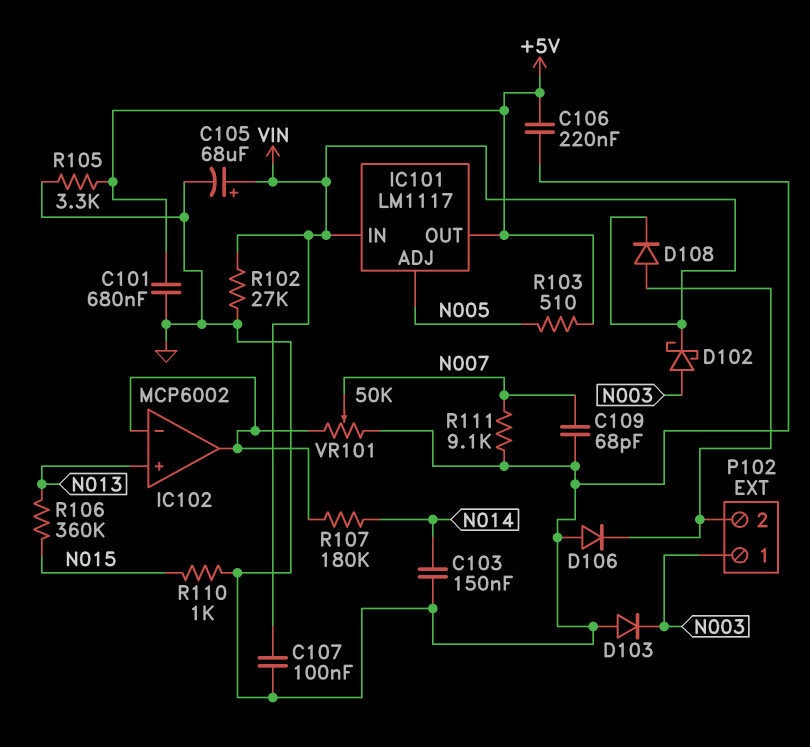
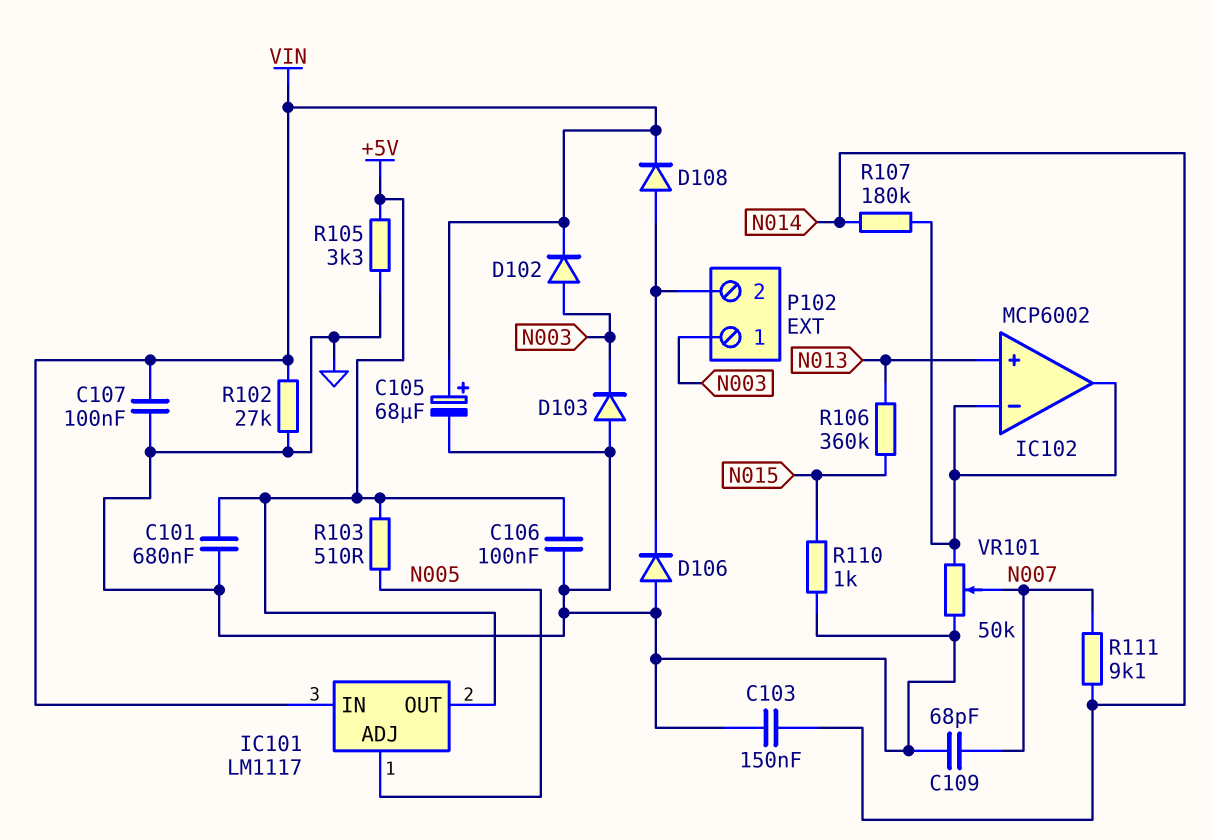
C106: 220nF (+5V, GND) -> 100nF (+5V, GND)
D102: schottky (A N003, K VIN) -> diode (A N003, K VIN)
R111: 9.1k (GND, N007) -> 9.1k (N007, N014)

